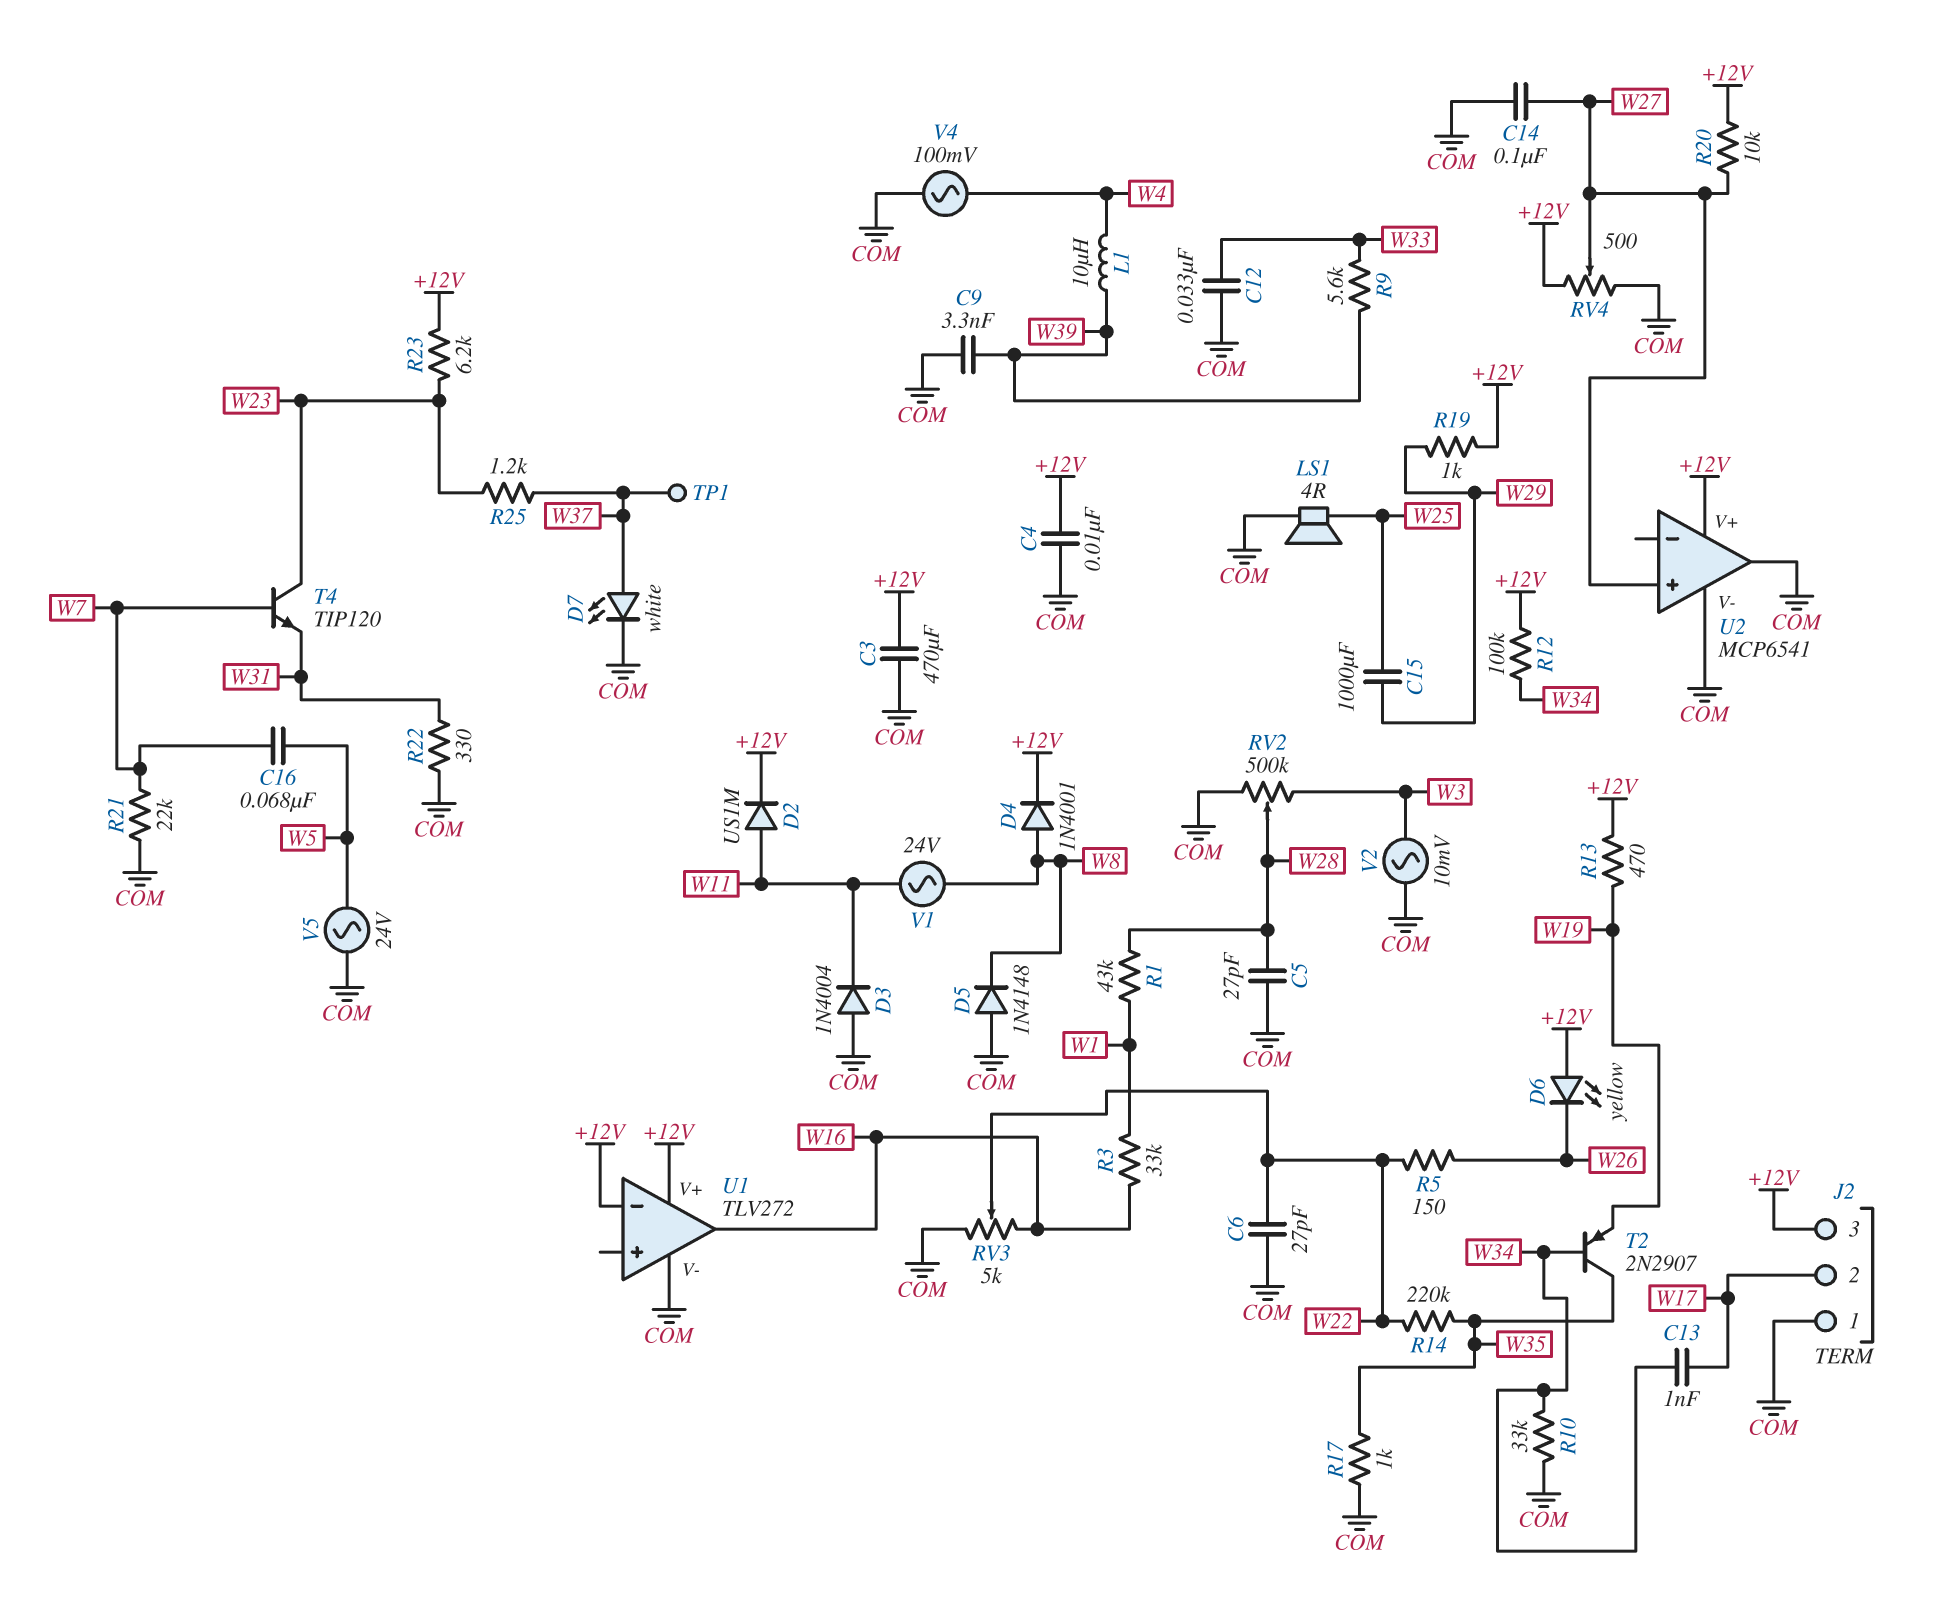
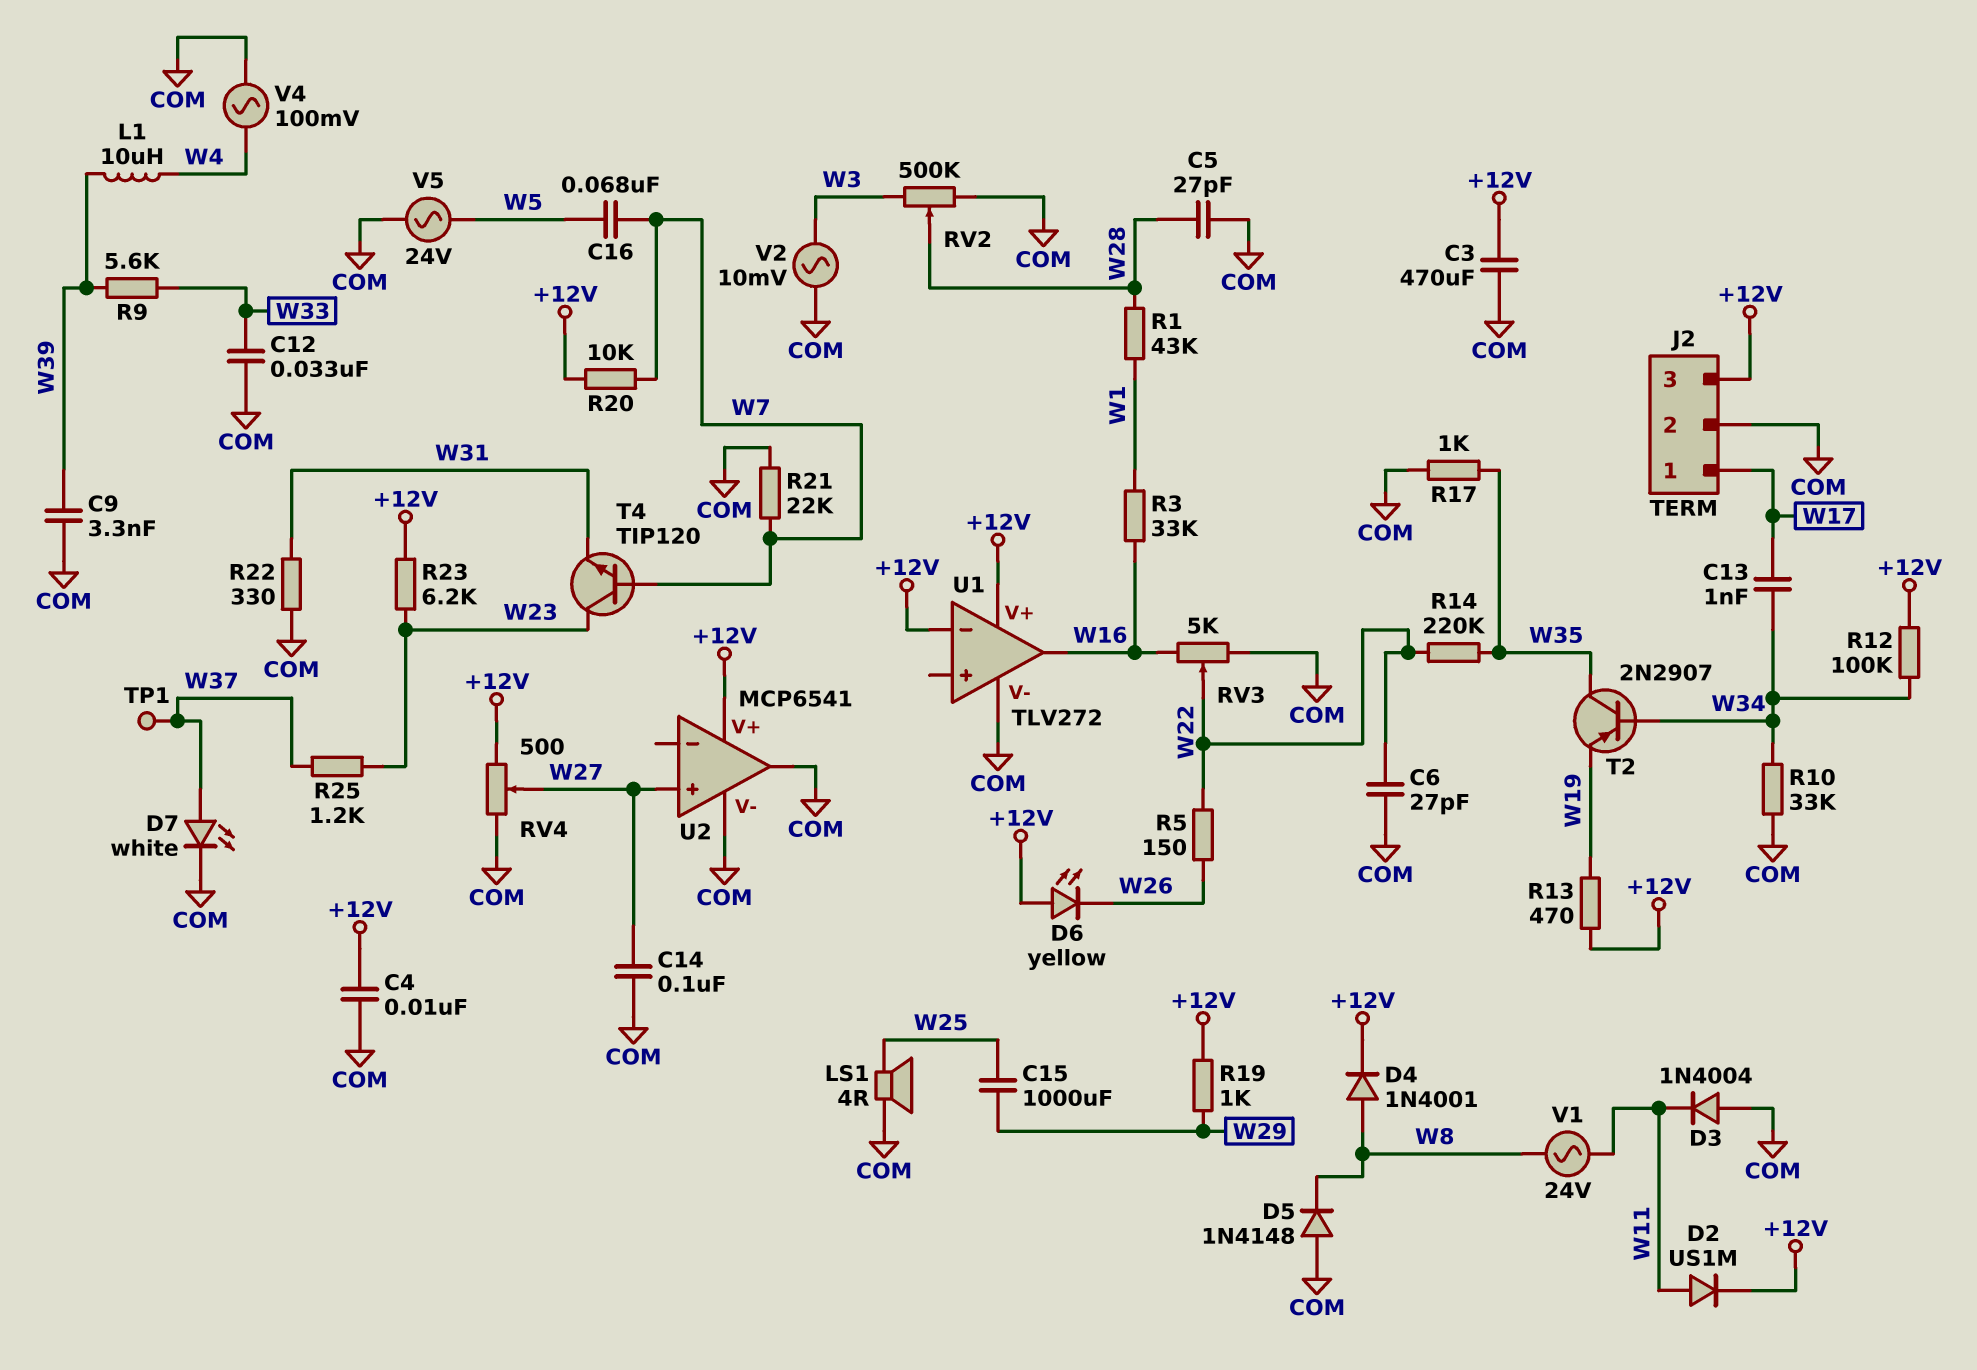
J2 pin 1: COM -> W17
J2 pin 2: W17 -> COM
R20: 10k (+12V, W27) -> 10k (+12V, W7)

